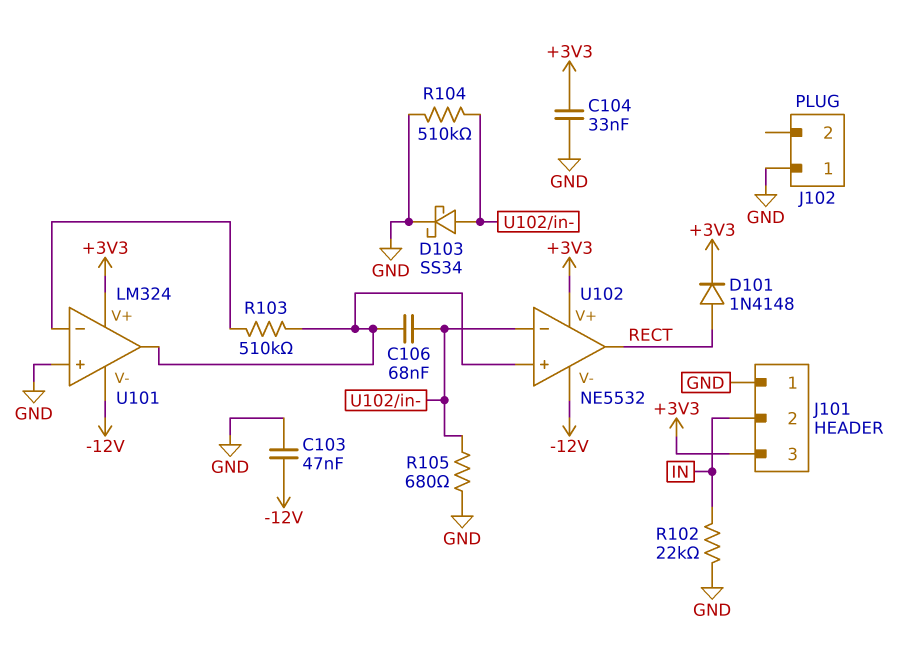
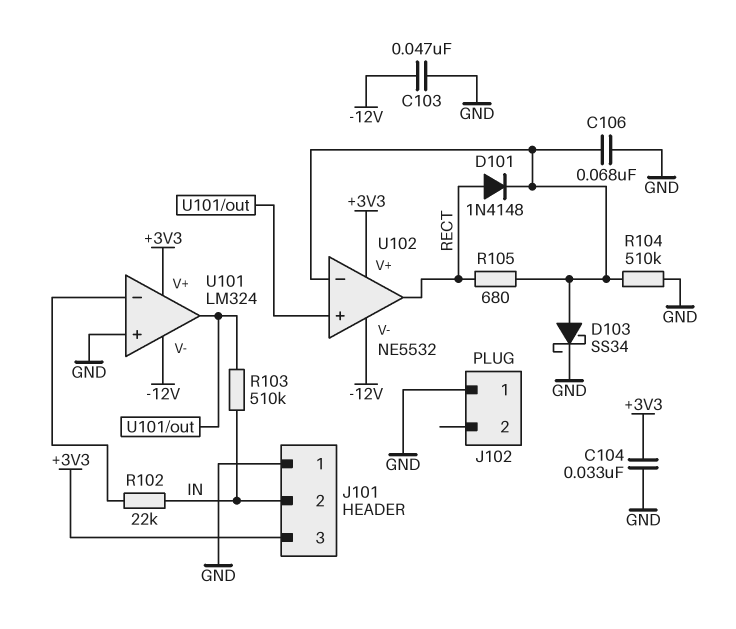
C106: 68nF (U101/out, U102/in-) -> 68nF (GND, U102/in-)
D101: diode 1N4148 (A RECT, K +3V3) -> diode 1N4148 (A RECT, K U102/in-)
R102: 22k (GND, IN) -> 22k (IN, U101/in-)
R103: 510k (U101/in-, U101/out) -> 510k (IN, U101/out)
R105: 680 (GND, U102/in-) -> 680 (RECT, U102/in-)

